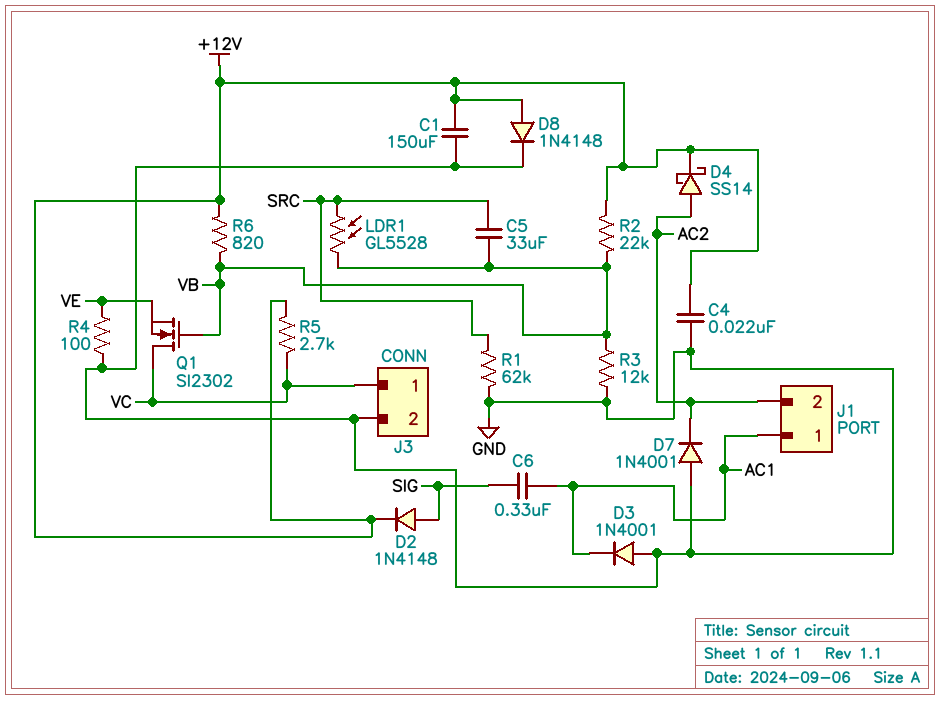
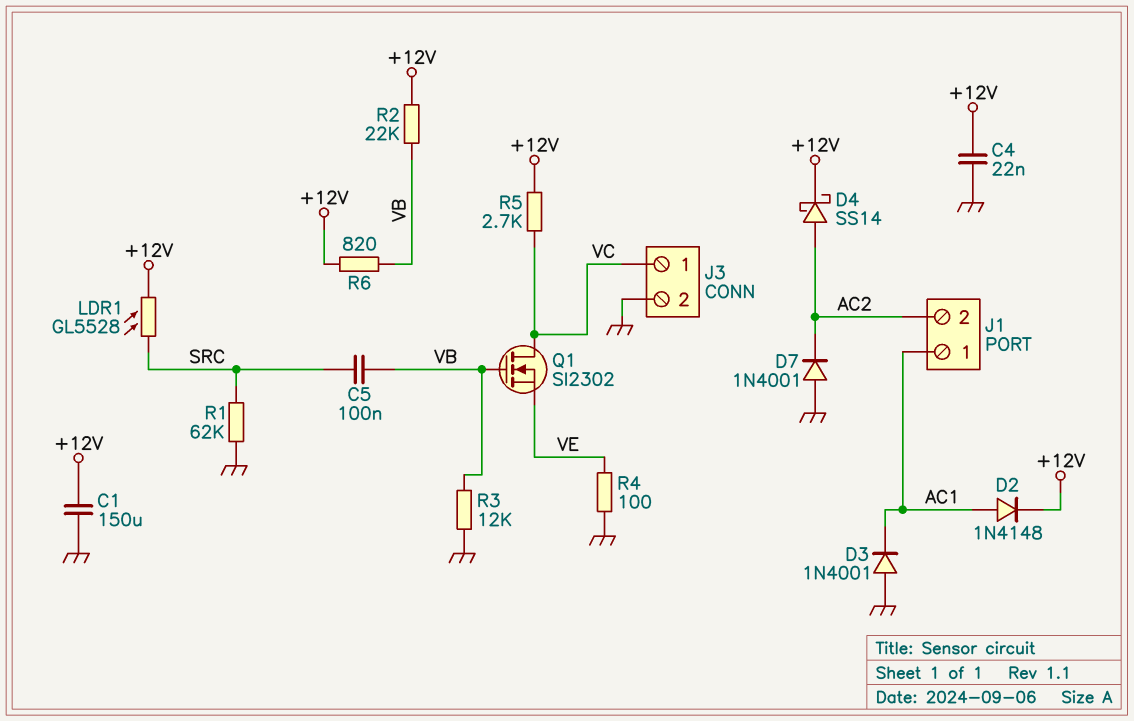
C5: 33uF (SRC, VB) -> 100nF (SRC, VB)
C6: 330nF (AC1, SIG) -> none
D2: diode 1N4148 (A SIG, K +12V) -> diode 1N4148 (A AC1, K +12V)
D8: diode 1N4148 (A +12V, K GND) -> none
LDR1: GL5528 (SRC, VB) -> GL5528 (+12V, SRC)

